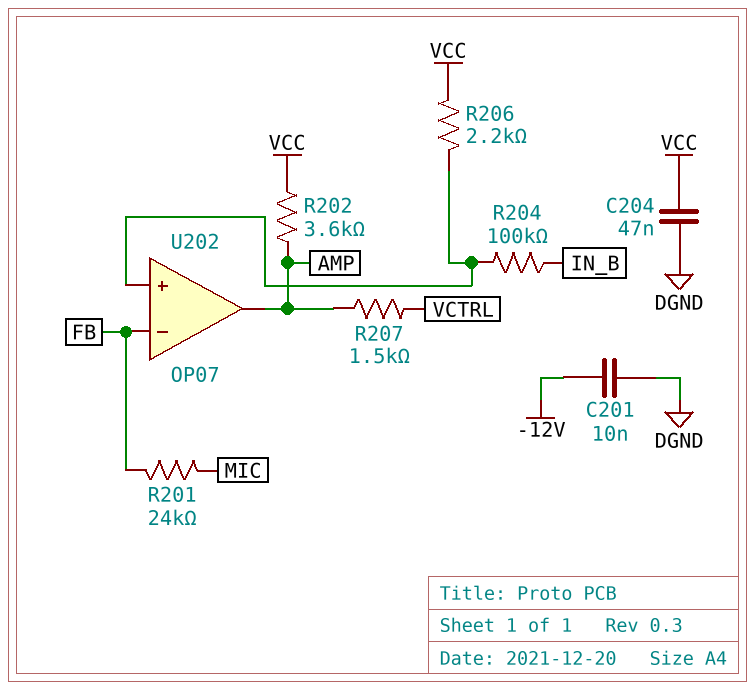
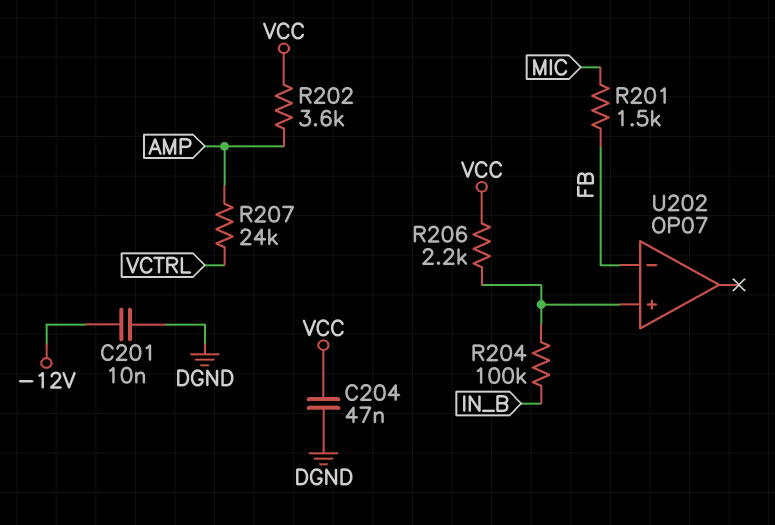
R201: 24k (FB, MIC) -> 1.5k (FB, MIC)
R207: 1.5k (AMP, VCTRL) -> 24k (AMP, VCTRL)
U202 pin out: AMP -> none

